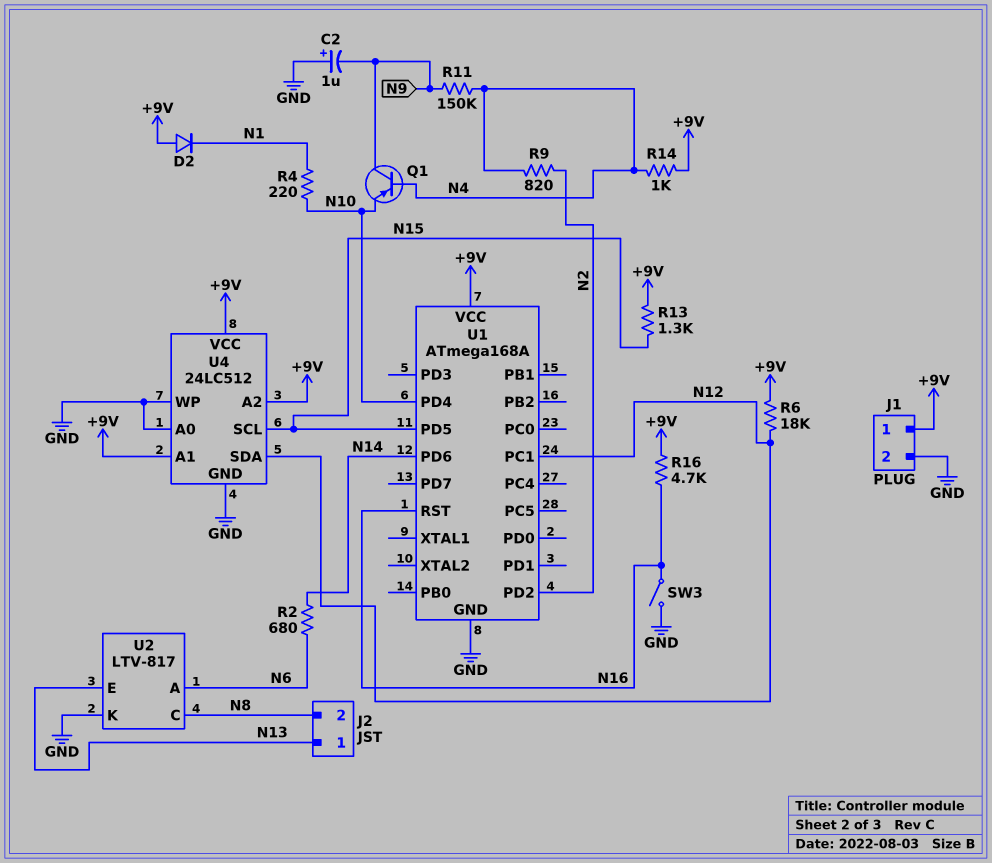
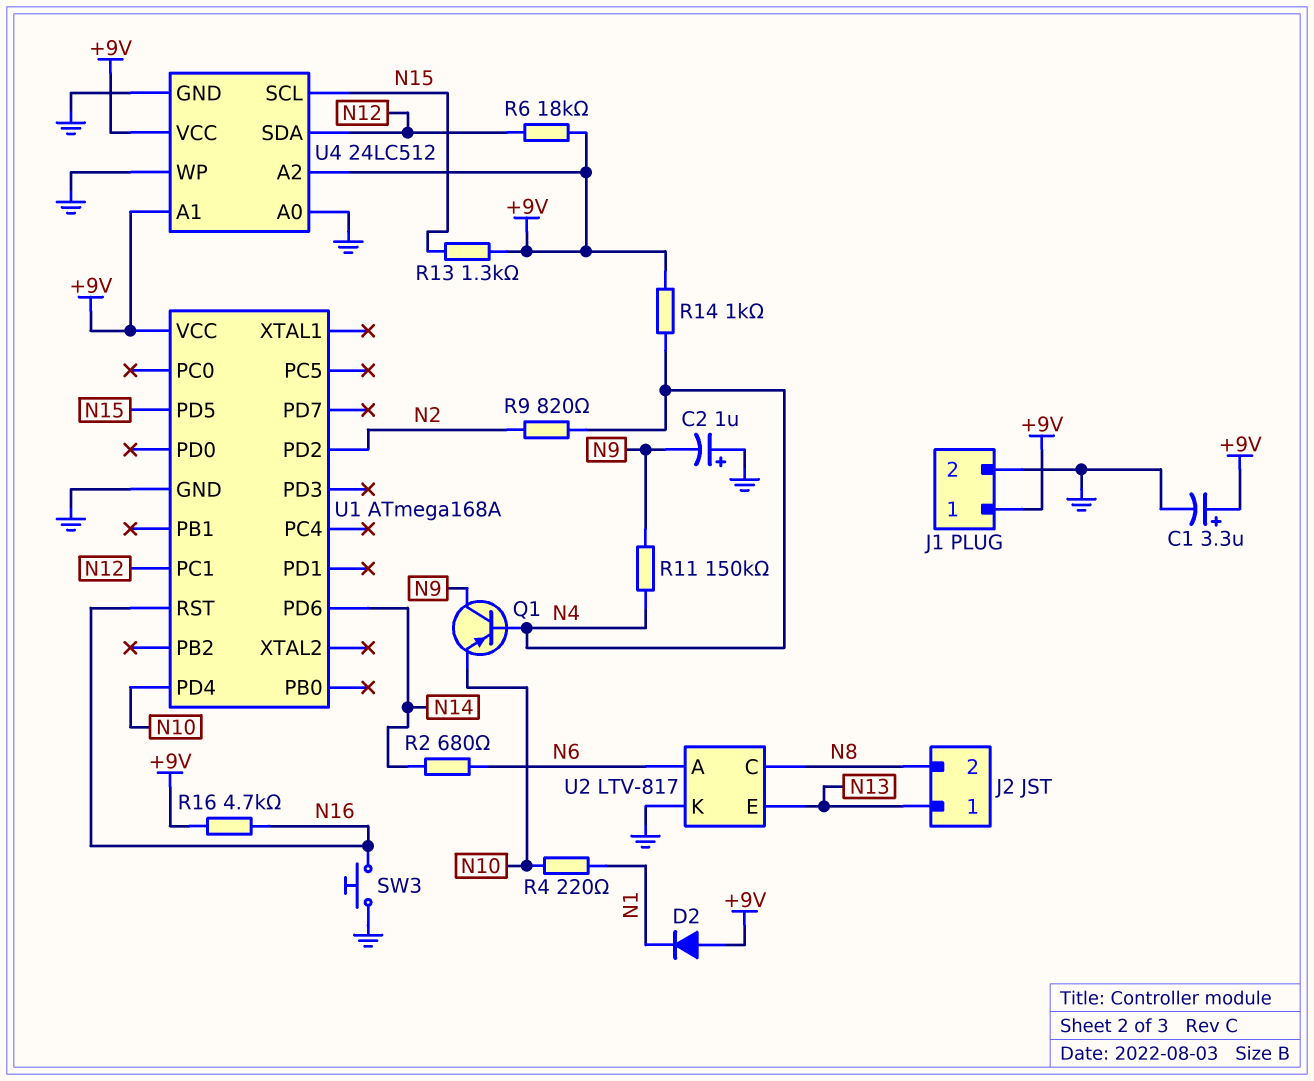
C1: none -> 3.3uF (plus +9V, minus GND)
SW3: switch (GND, N16) -> button (GND, N16)

